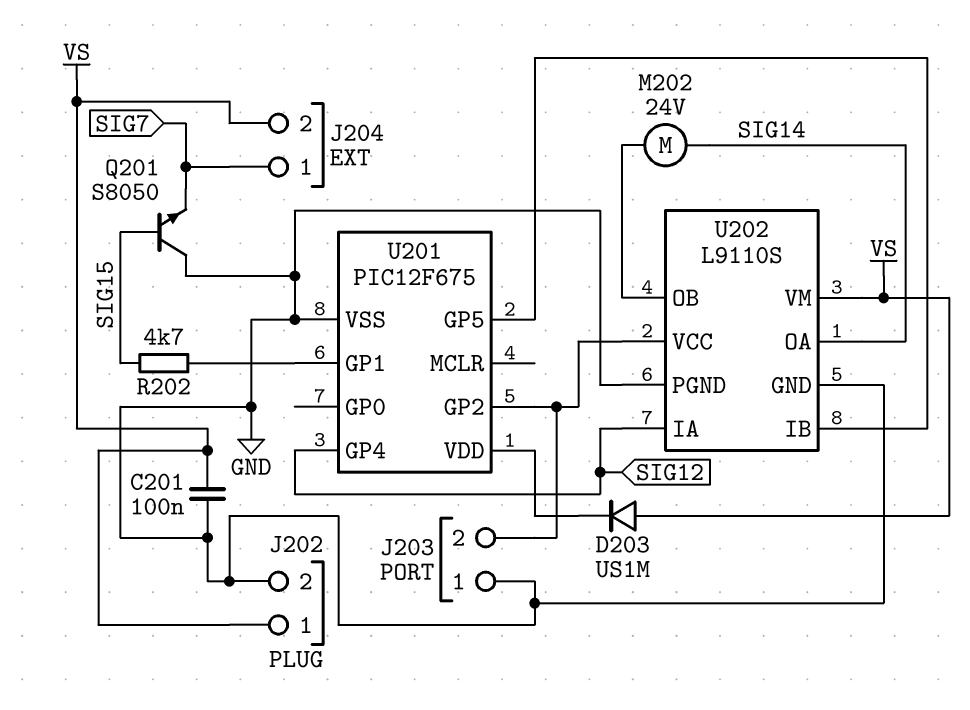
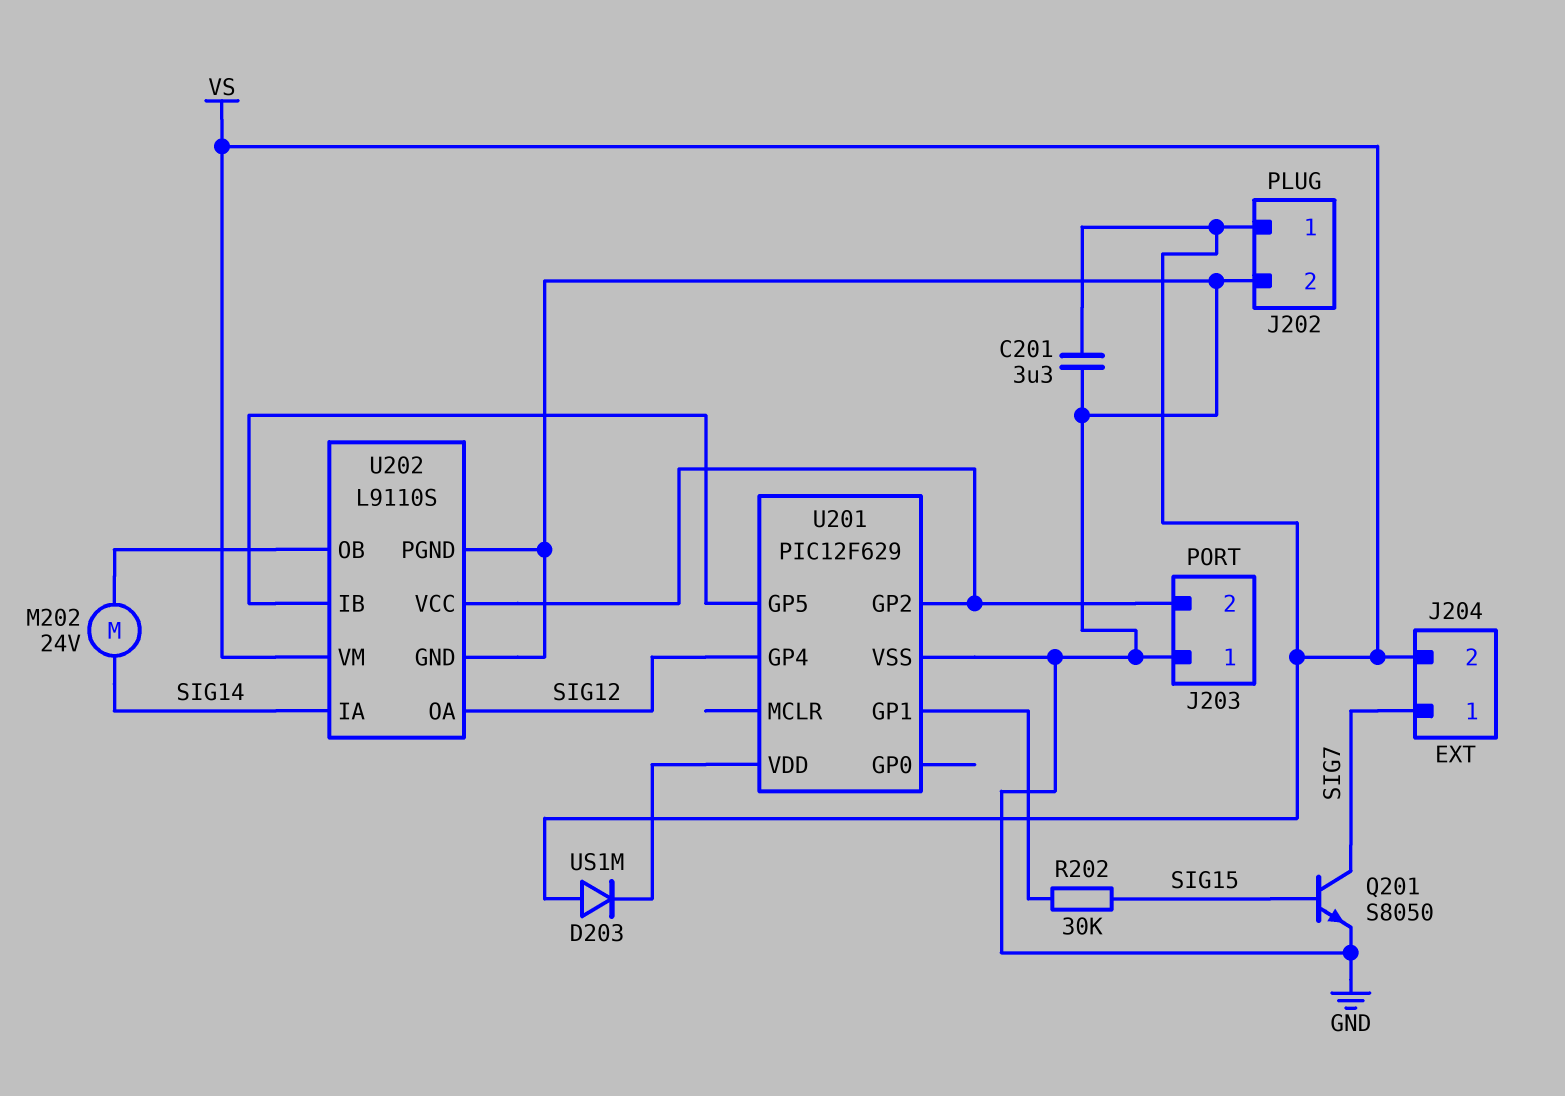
C201: 100nF (GND, VS) -> 3.3uF (GND, VS)
Q201: NPN S8050 (B SIG15, C GND, E SIG7) -> NPN S8050 (B SIG15, C SIG7, E GND)
R202: 4.7k (SIG15, U201/GP1) -> 30k (SIG15, U201/GP1)
U201: PIC12F675 -> PIC12F629
U202 pin IA: SIG12 -> SIG14
U202 pin OA: SIG14 -> SIG12

